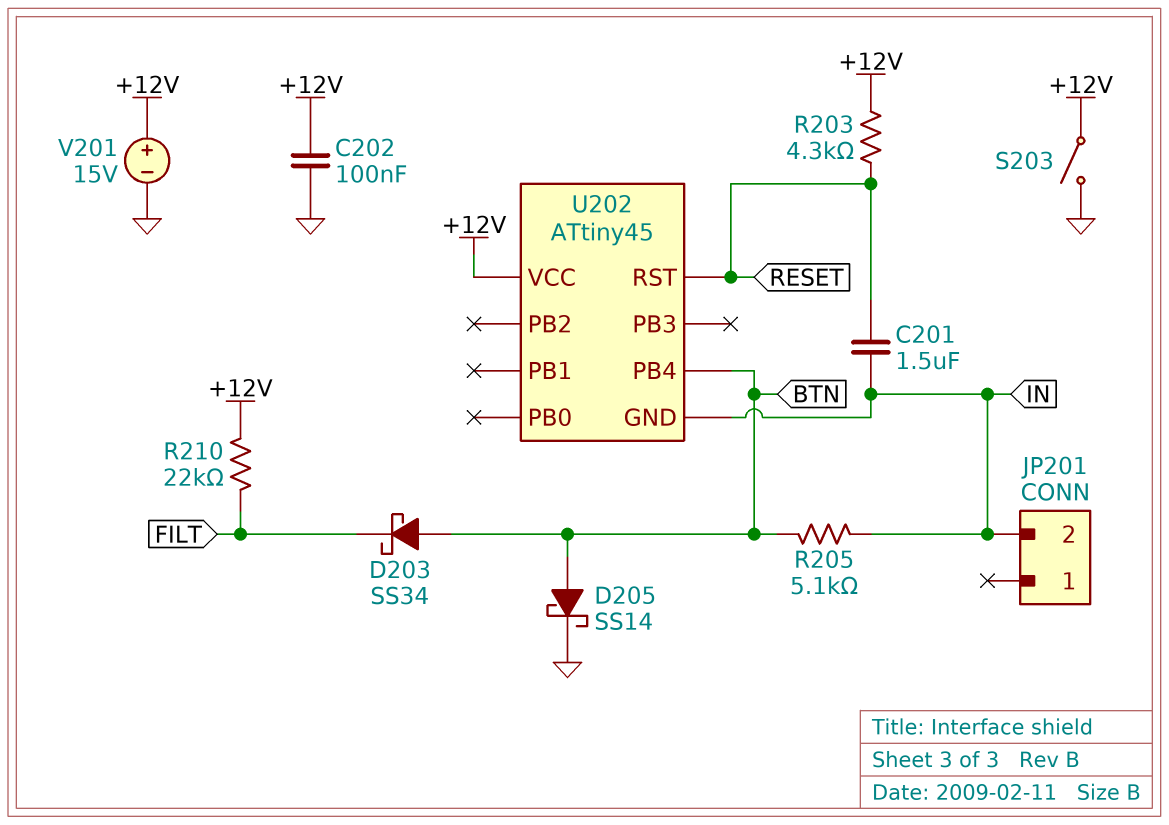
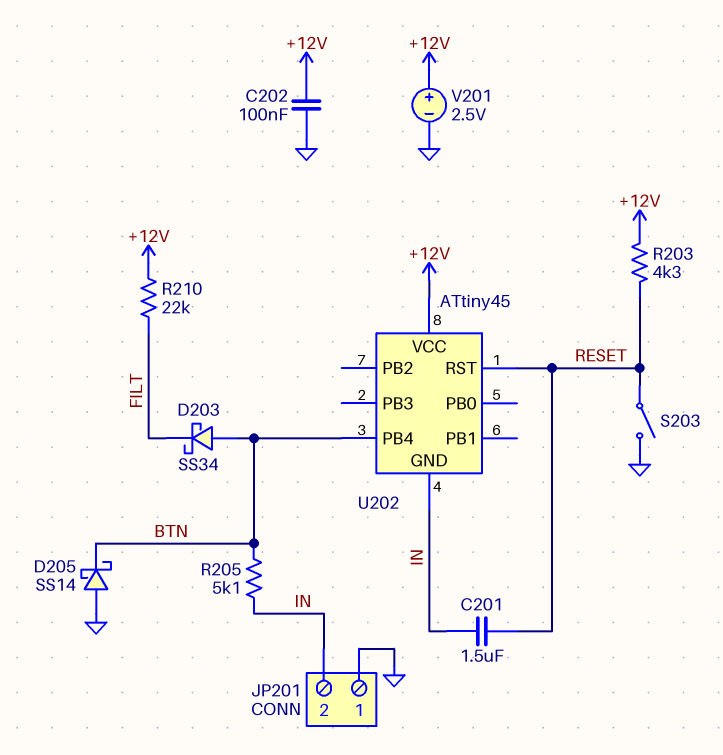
D205: schottky SS14 (A BTN, K GND) -> schottky SS14 (A GND, K BTN)
JP201 pin 1: none -> GND
S203: switch (+12V, GND) -> switch (GND, RESET)
V201: 15V (plus +12V, minus GND) -> 2.5V (plus +12V, minus GND)

